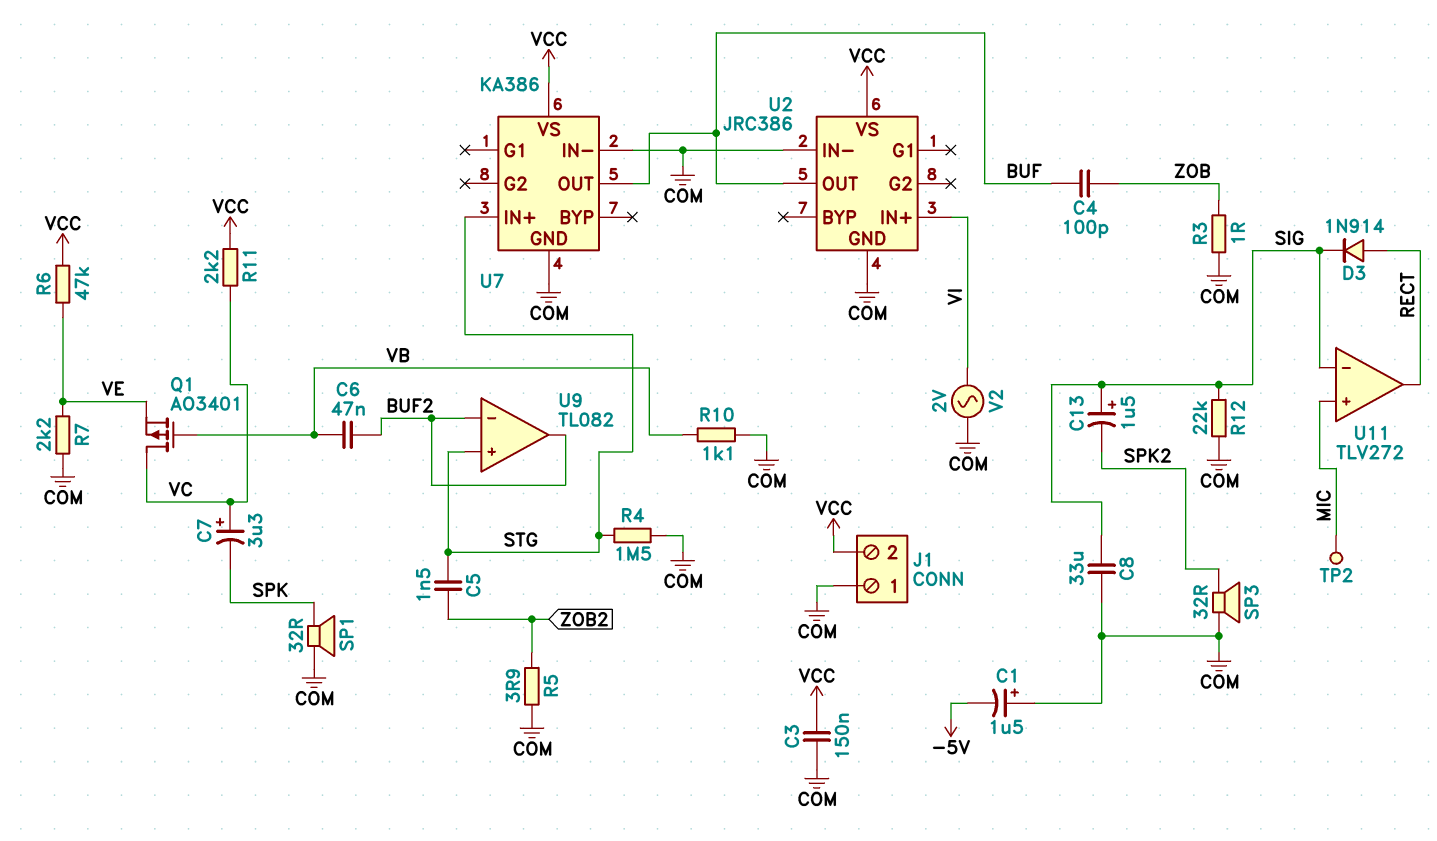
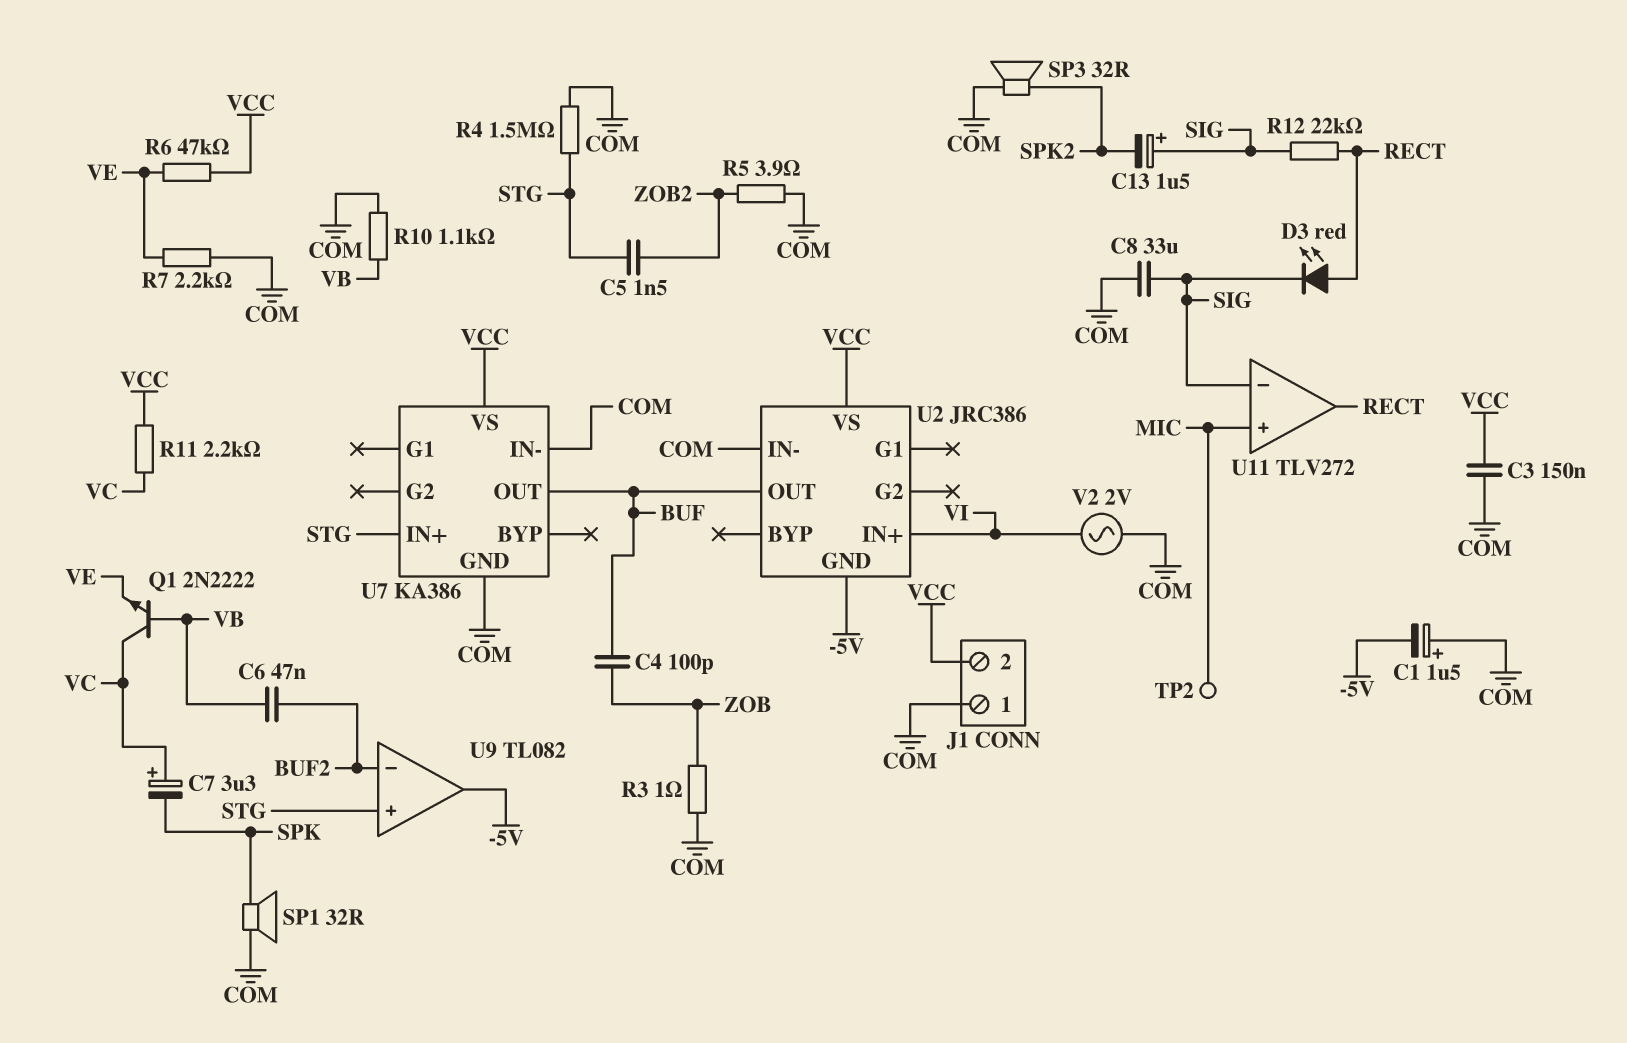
D3: diode 1N914 (A RECT, K SIG) -> LED red (A RECT, K SIG)
Q1: PMOS AO3401 (G VB, D VC, S VE) -> NPN 2N2222 (B VB, C VC, E VE)
R12: 22k (COM, SIG) -> 22k (RECT, SIG)
U2 pin GND: COM -> -5V
U9 pin out: BUF2 -> -5V

